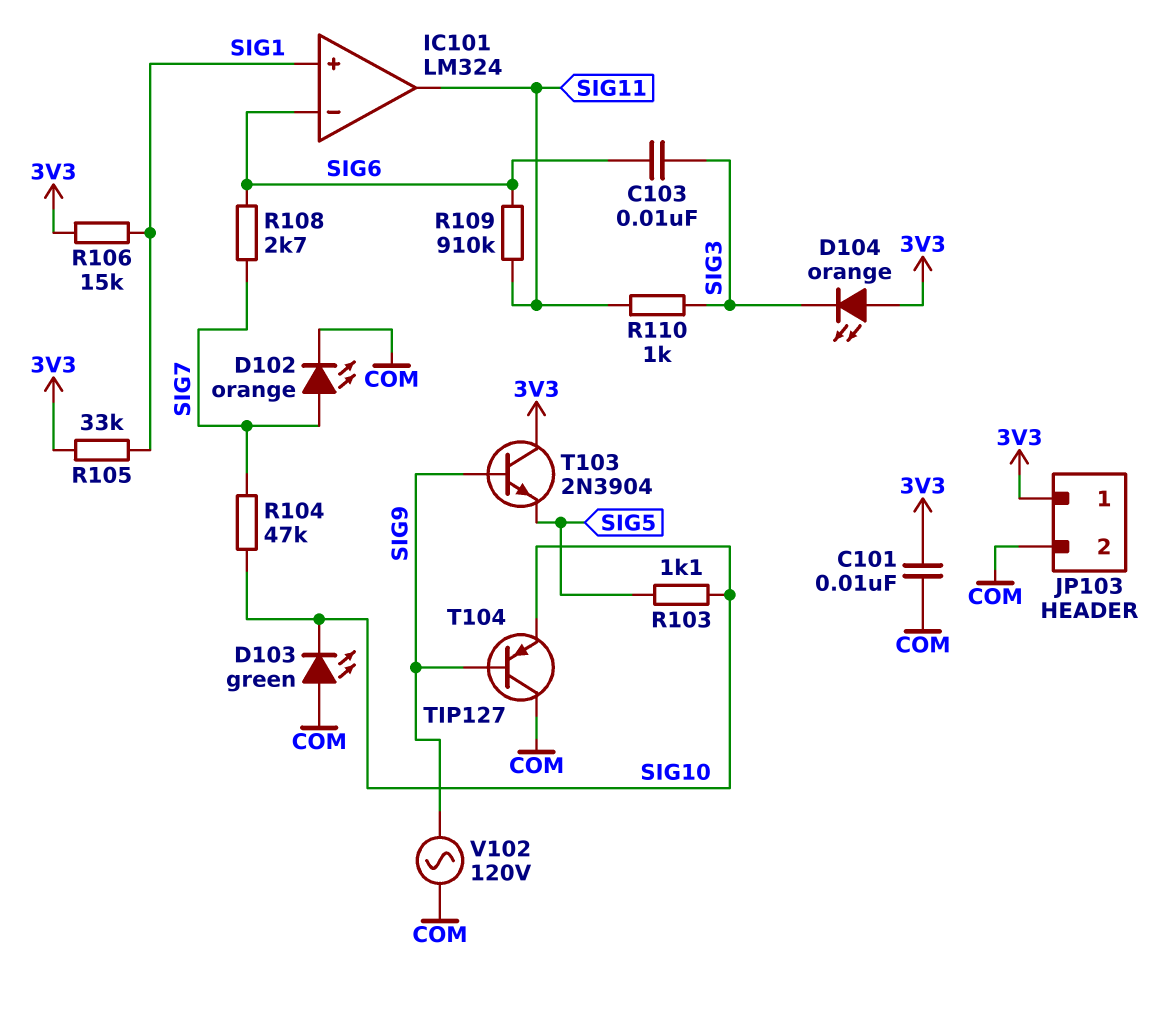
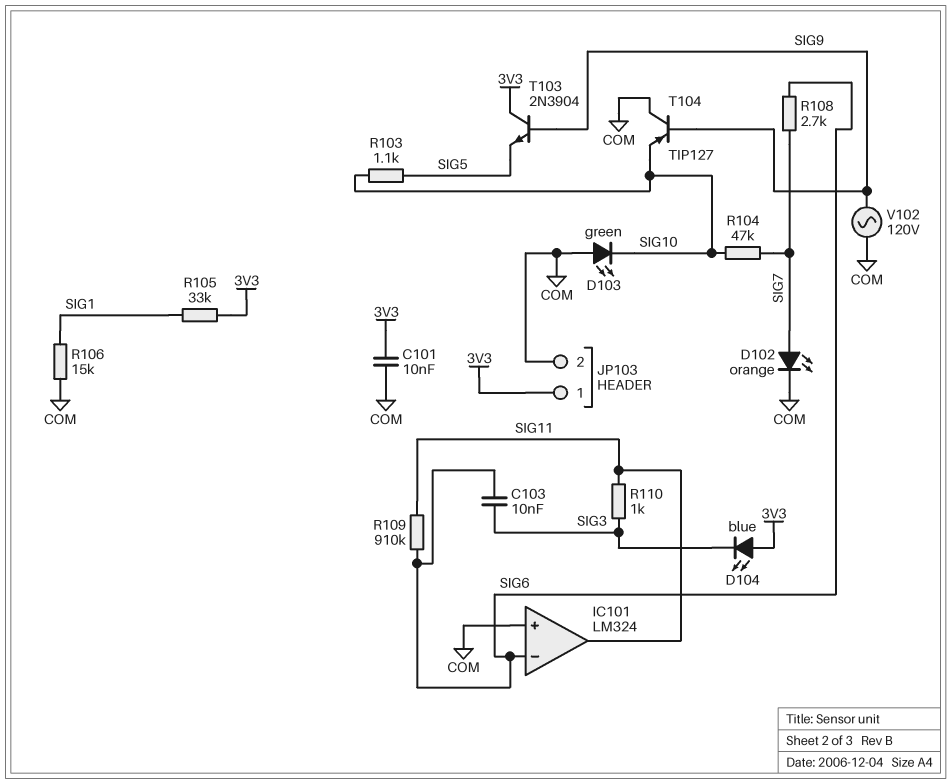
D104: LED orange (A 3V3, K SIG3) -> LED blue (A 3V3, K SIG3)
IC101 pin in+: SIG1 -> COM
R106: 15k (3V3, SIG1) -> 15k (COM, SIG1)

